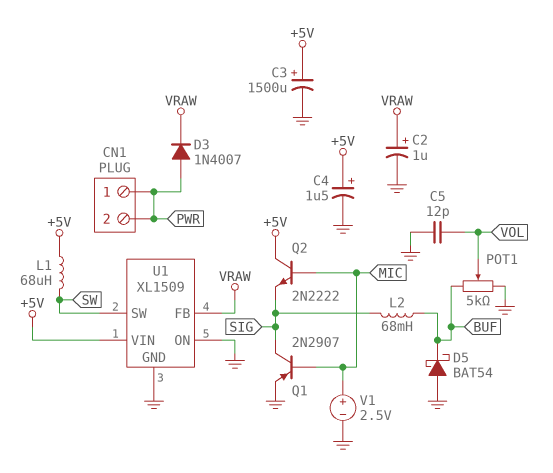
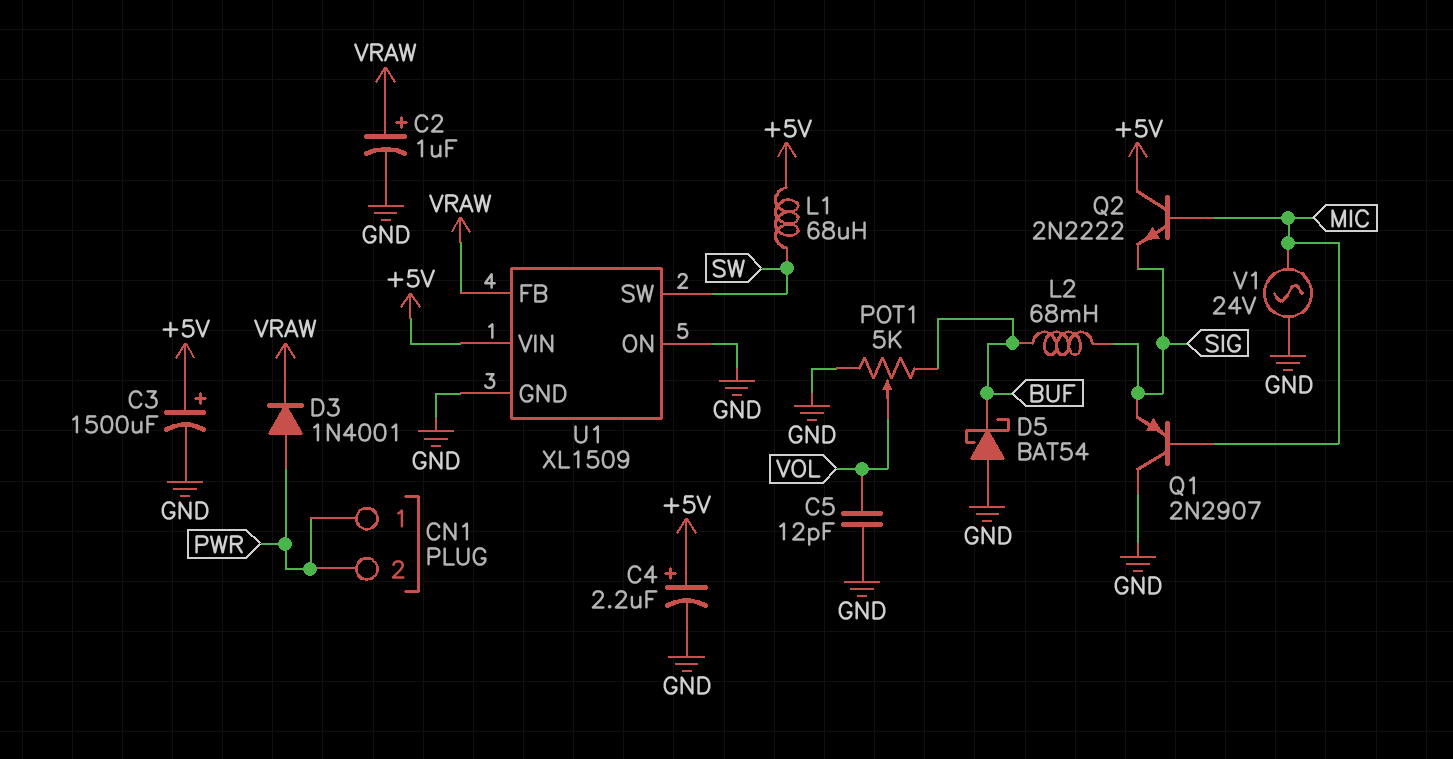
C4: 1.5uF (plus +5V, minus GND) -> 2.2uF (plus +5V, minus GND)
D3: diode 1N4007 (A PWR, K VRAW) -> diode 1N4001 (A PWR, K VRAW)
Q1: PNP 2N2907 (B MIC, C SIG, E GND) -> PNP 2N2907 (B MIC, C GND, E SIG)
V1: 2.5V (plus MIC, minus GND) -> AC 24V (GND, MIC)

